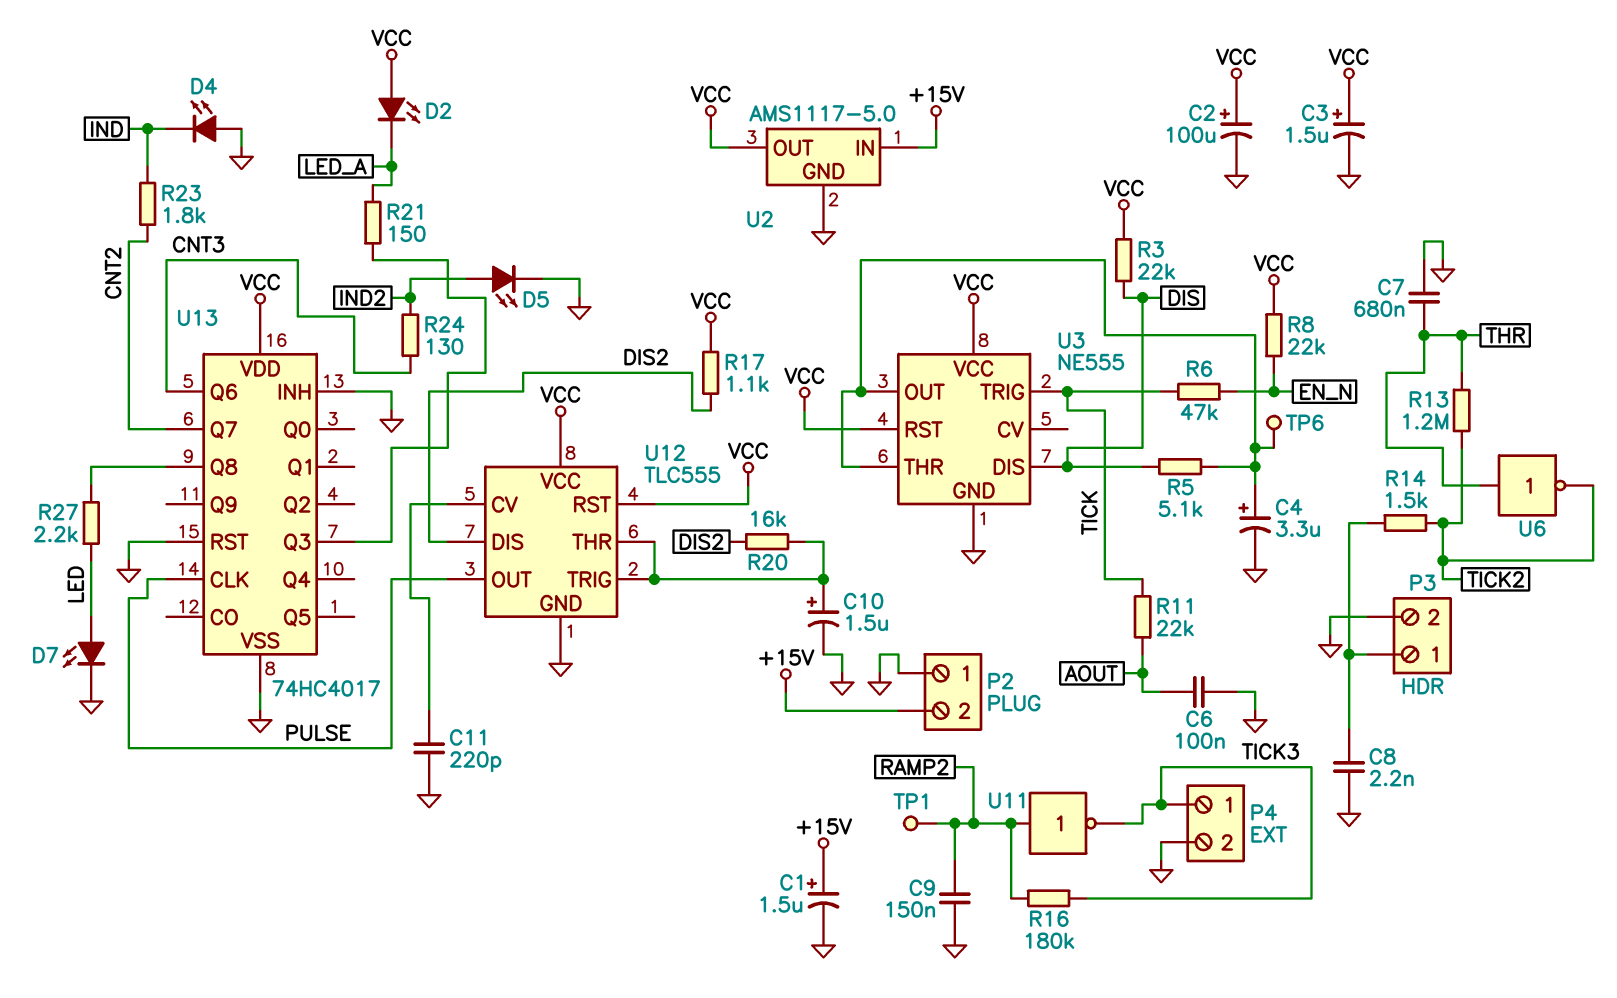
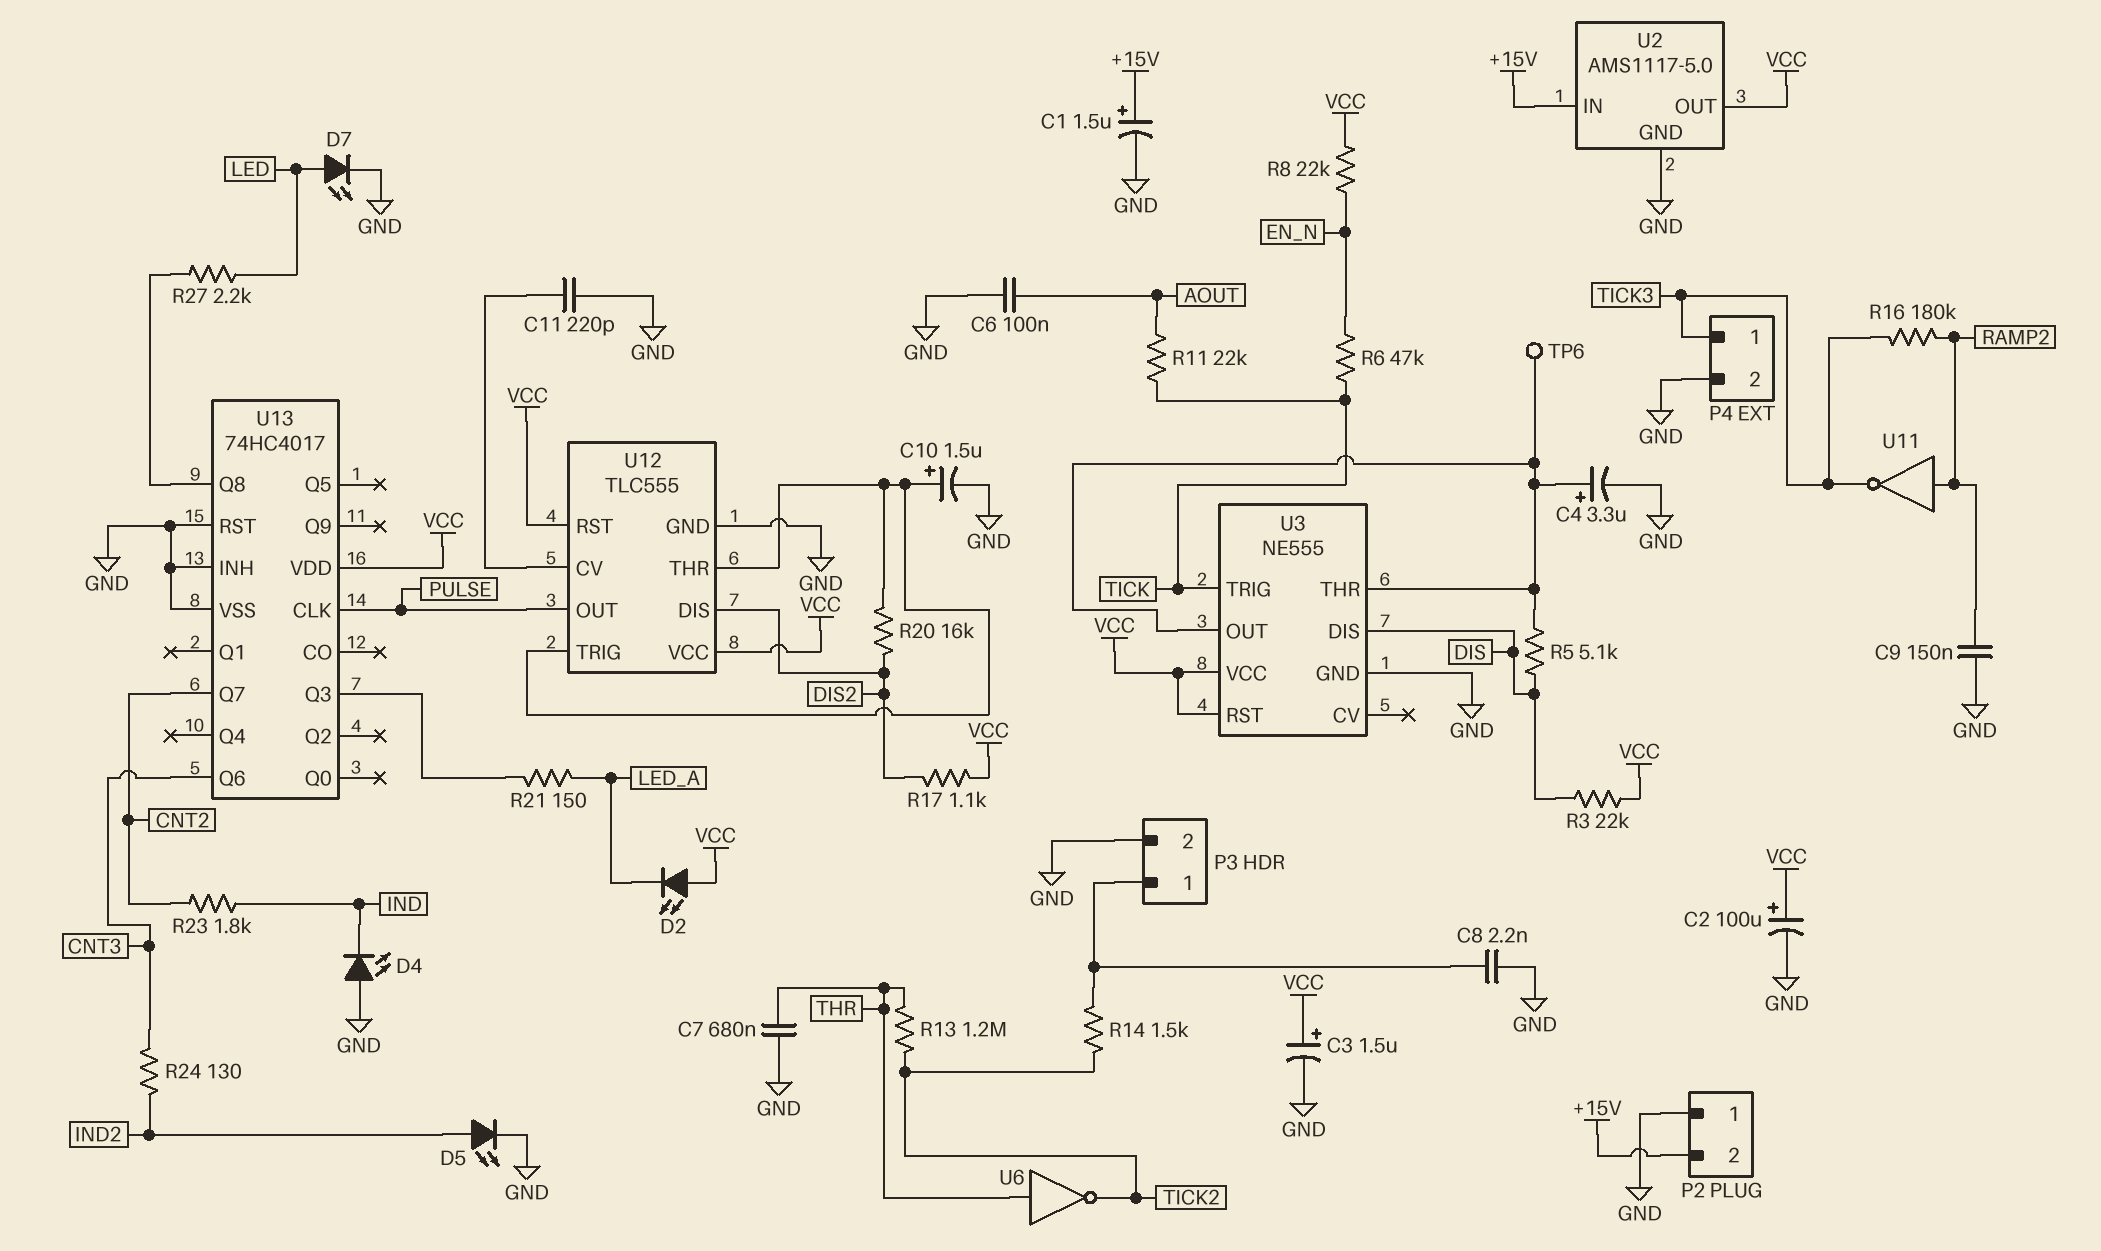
TP1: test point (RAMP2) -> none

